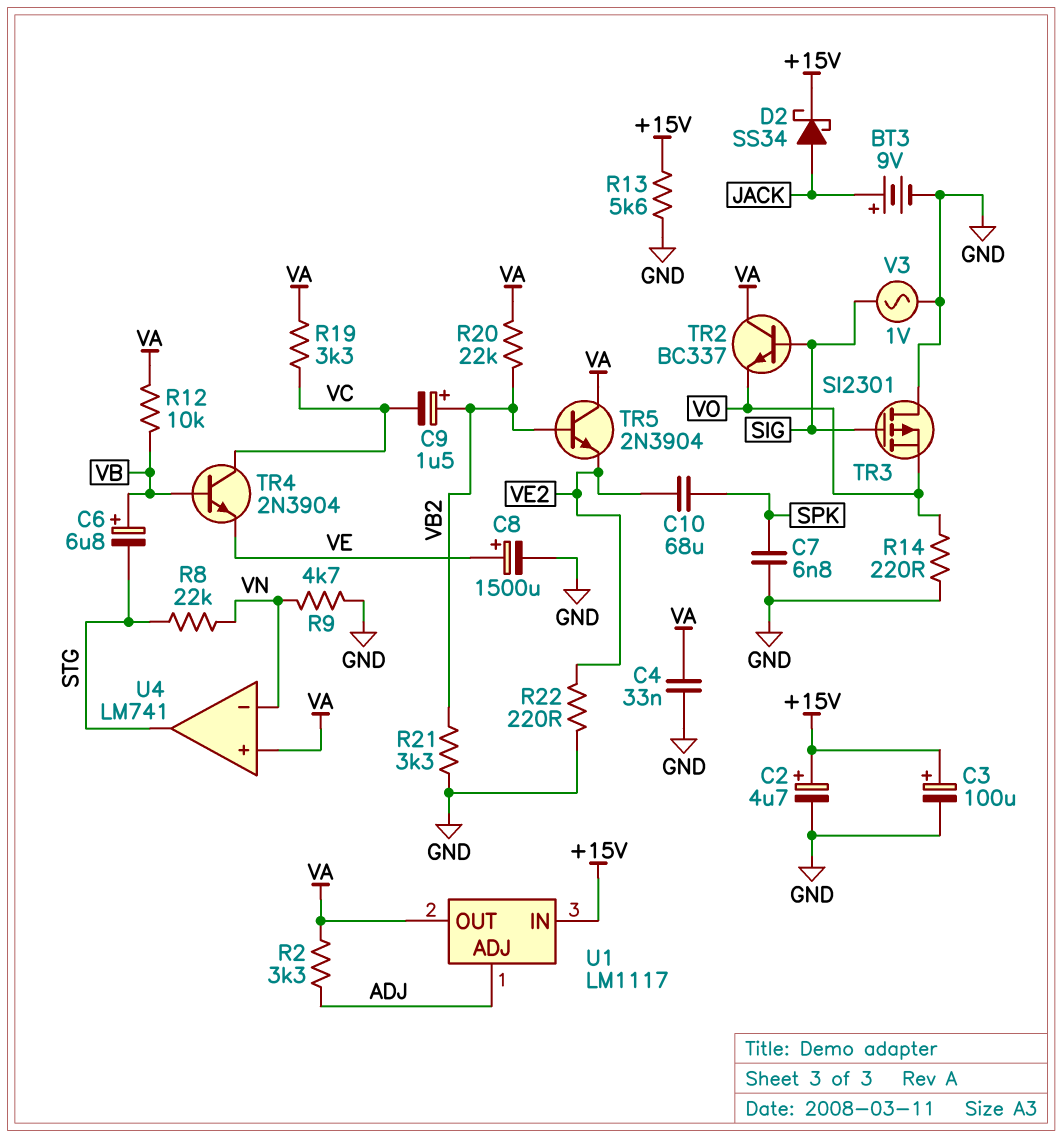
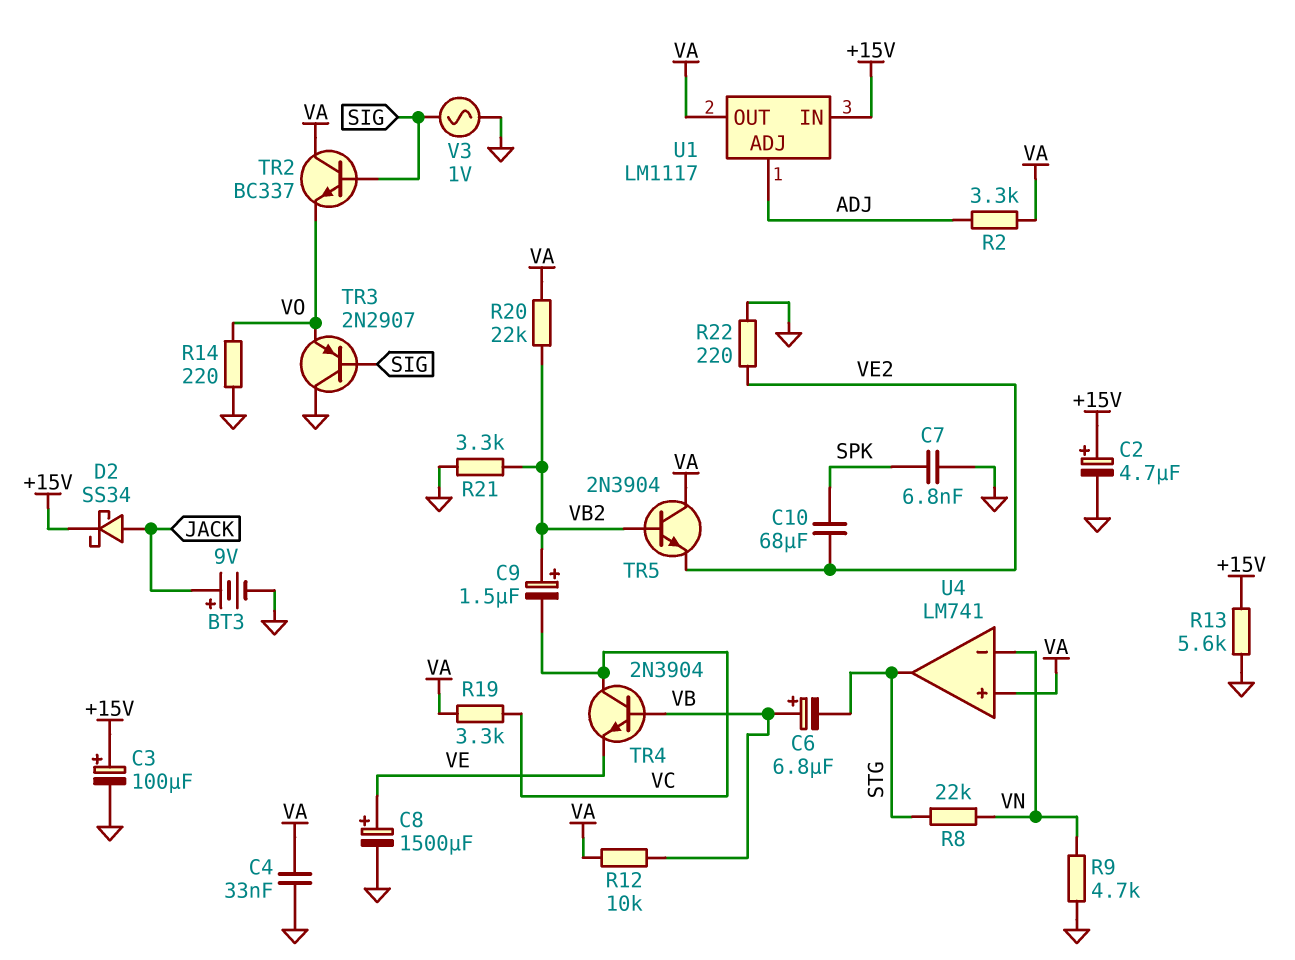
TR3: PMOS SI2301 (G SIG, D GND, S VO) -> PNP 2N2907 (B SIG, C GND, E VO)

